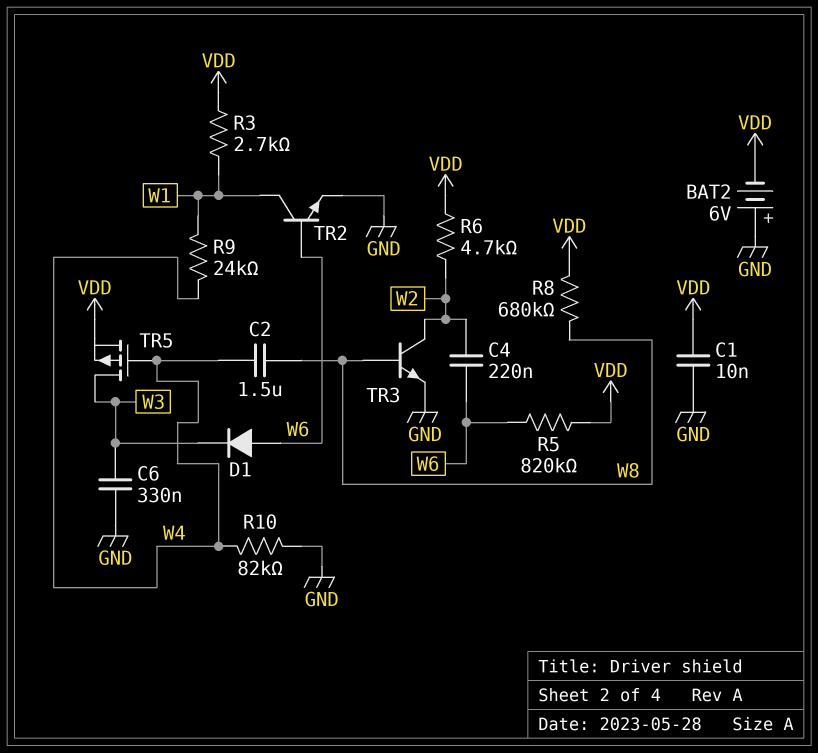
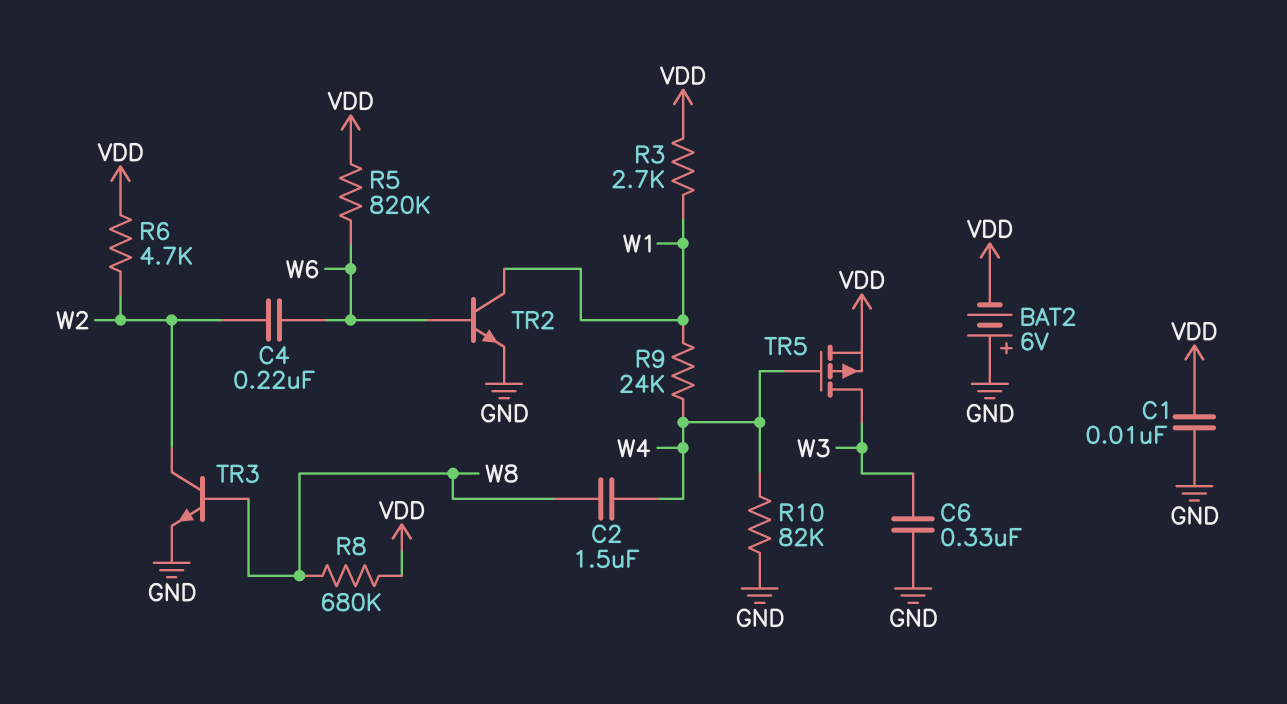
D1: diode (A W6, K W3) -> none

